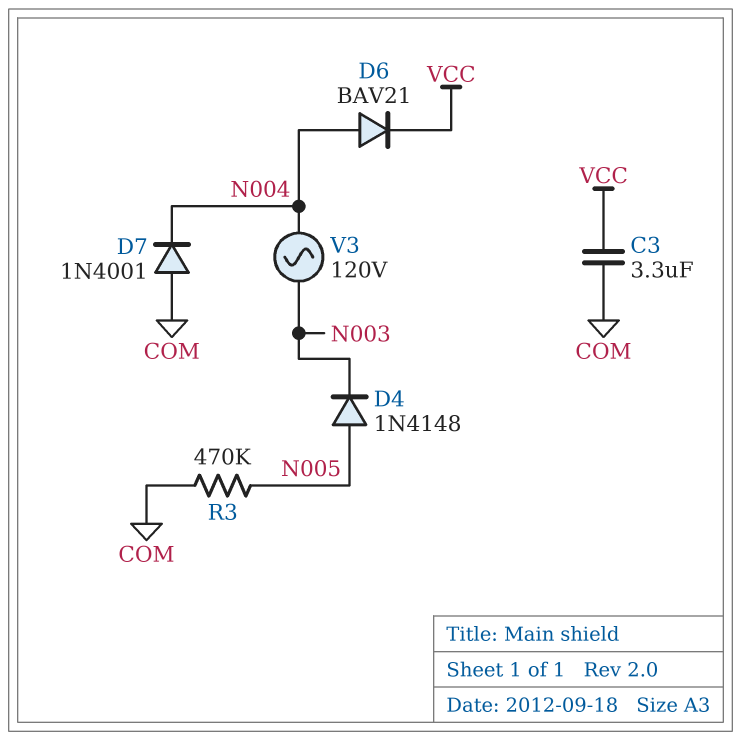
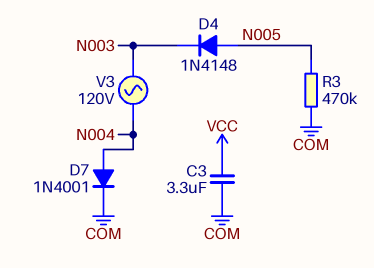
D6: diode BAV21 (A N004, K VCC) -> none
D7: diode 1N4001 (A COM, K N004) -> diode 1N4001 (A N004, K COM)

